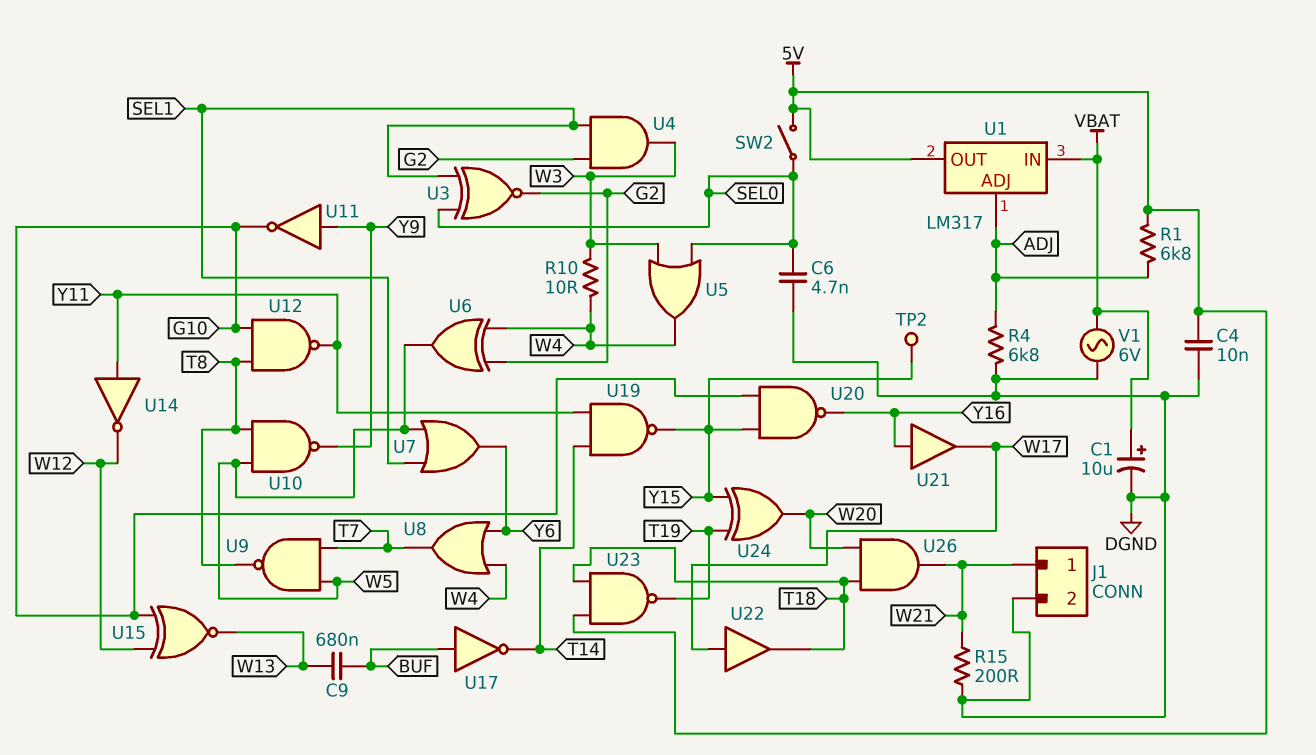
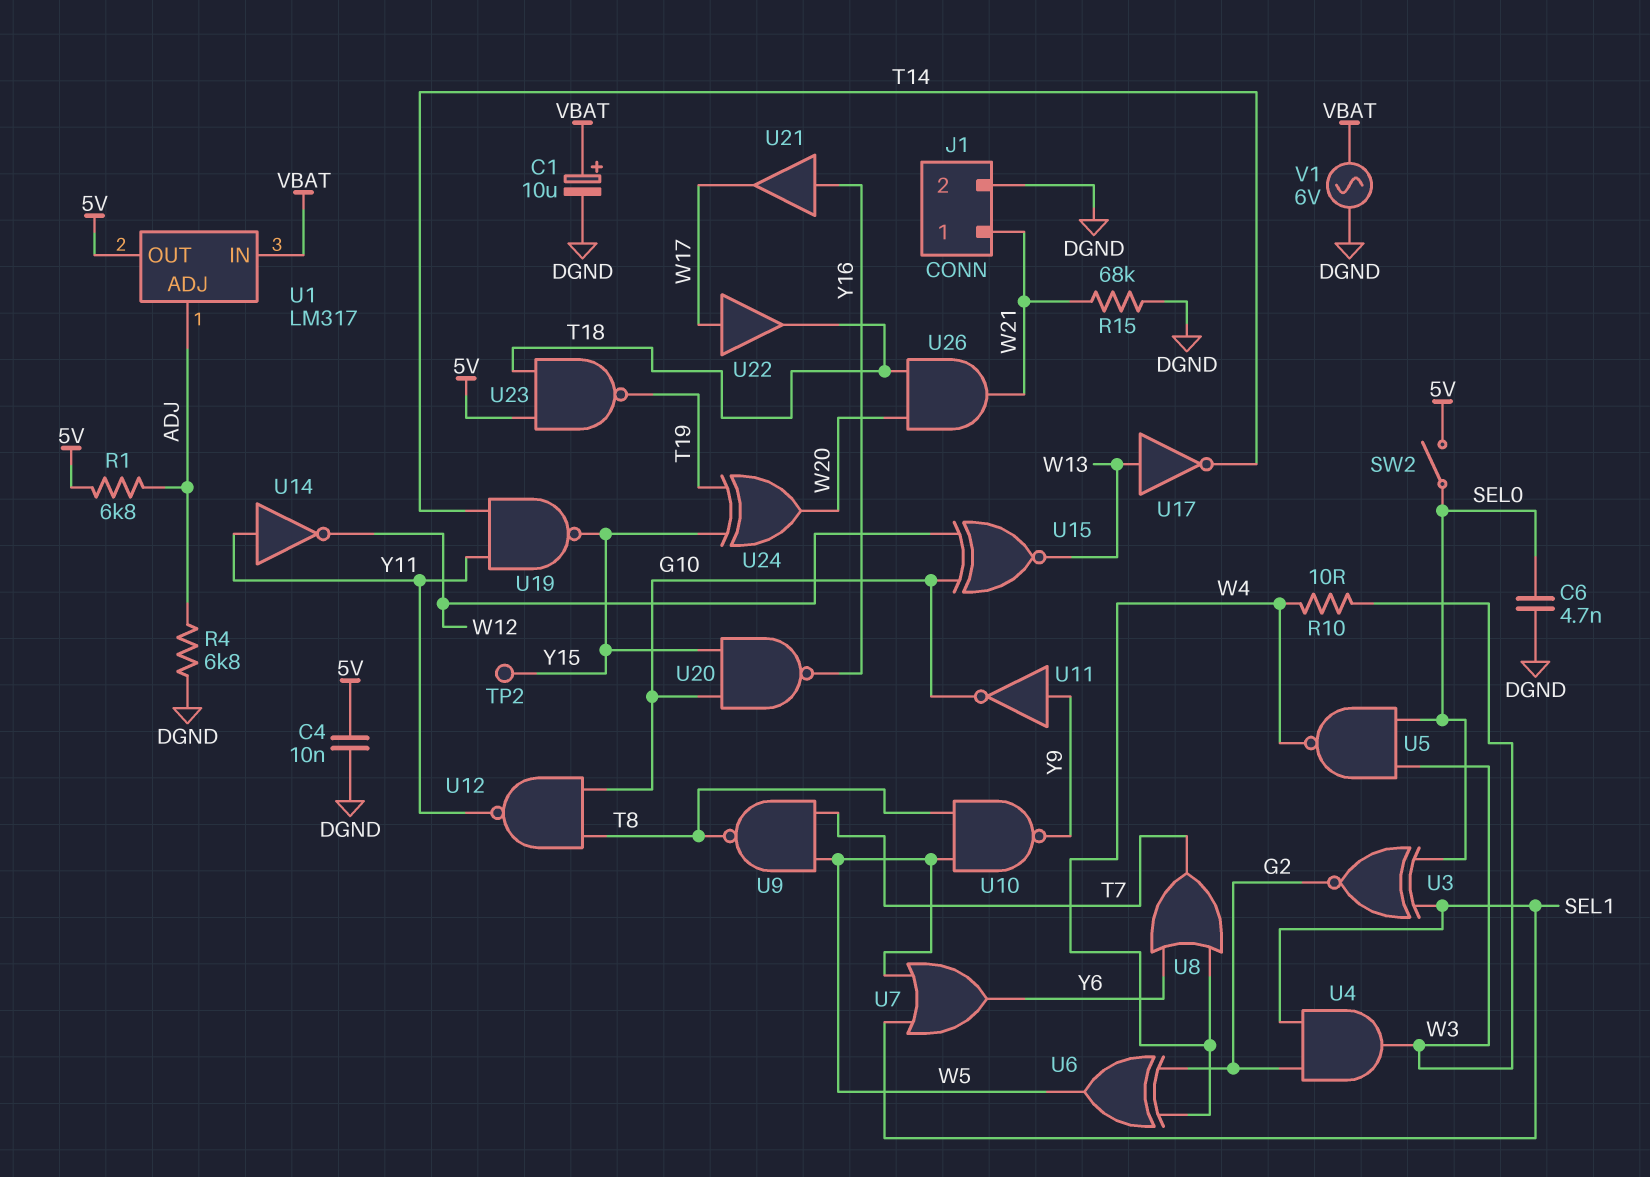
C9: 680nF (BUF, W13) -> none
R15: 200 (DGND, W21) -> 68k (DGND, W21)
U5: OR (in SEL0, in W3, out W4) -> NAND (in SEL0, in W3, out W4)
U17: NOT (in BUF, out T14) -> NOT (in W13, out T14)

